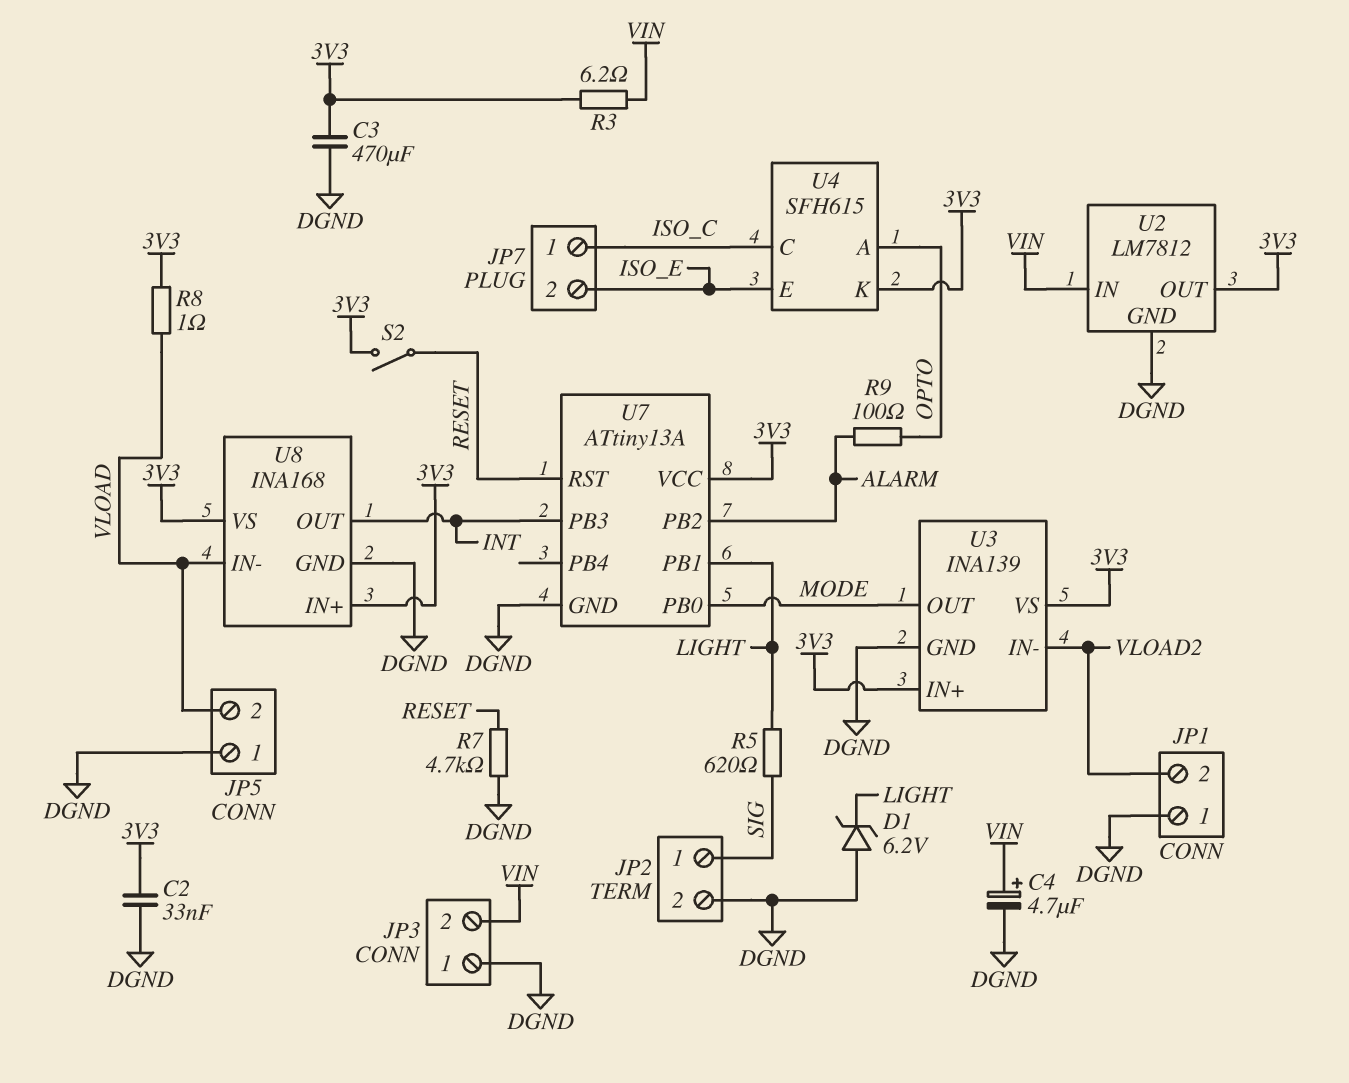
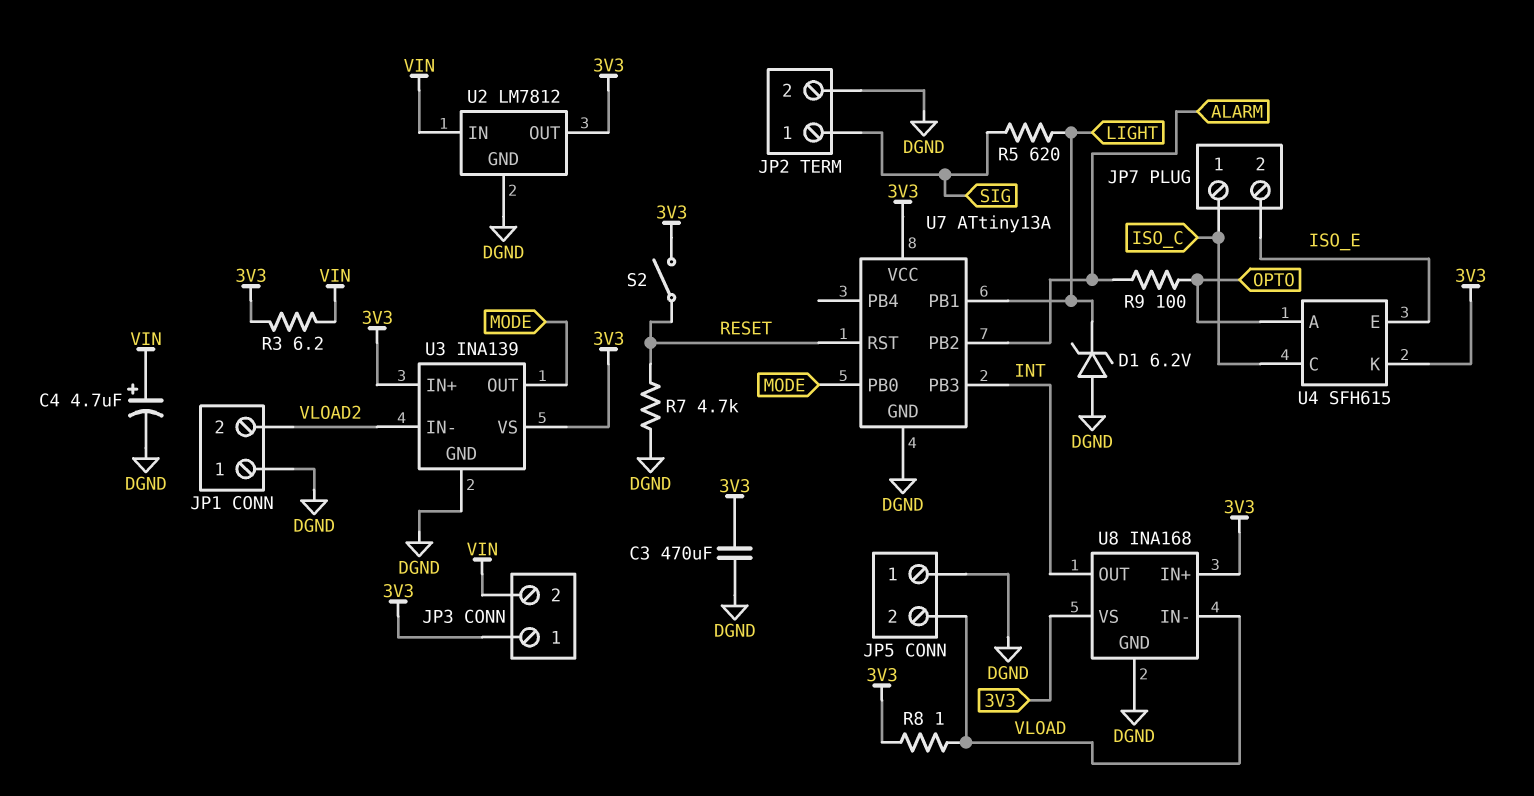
C2: 33nF (3V3, DGND) -> none
JP3 pin 1: DGND -> 3V3

